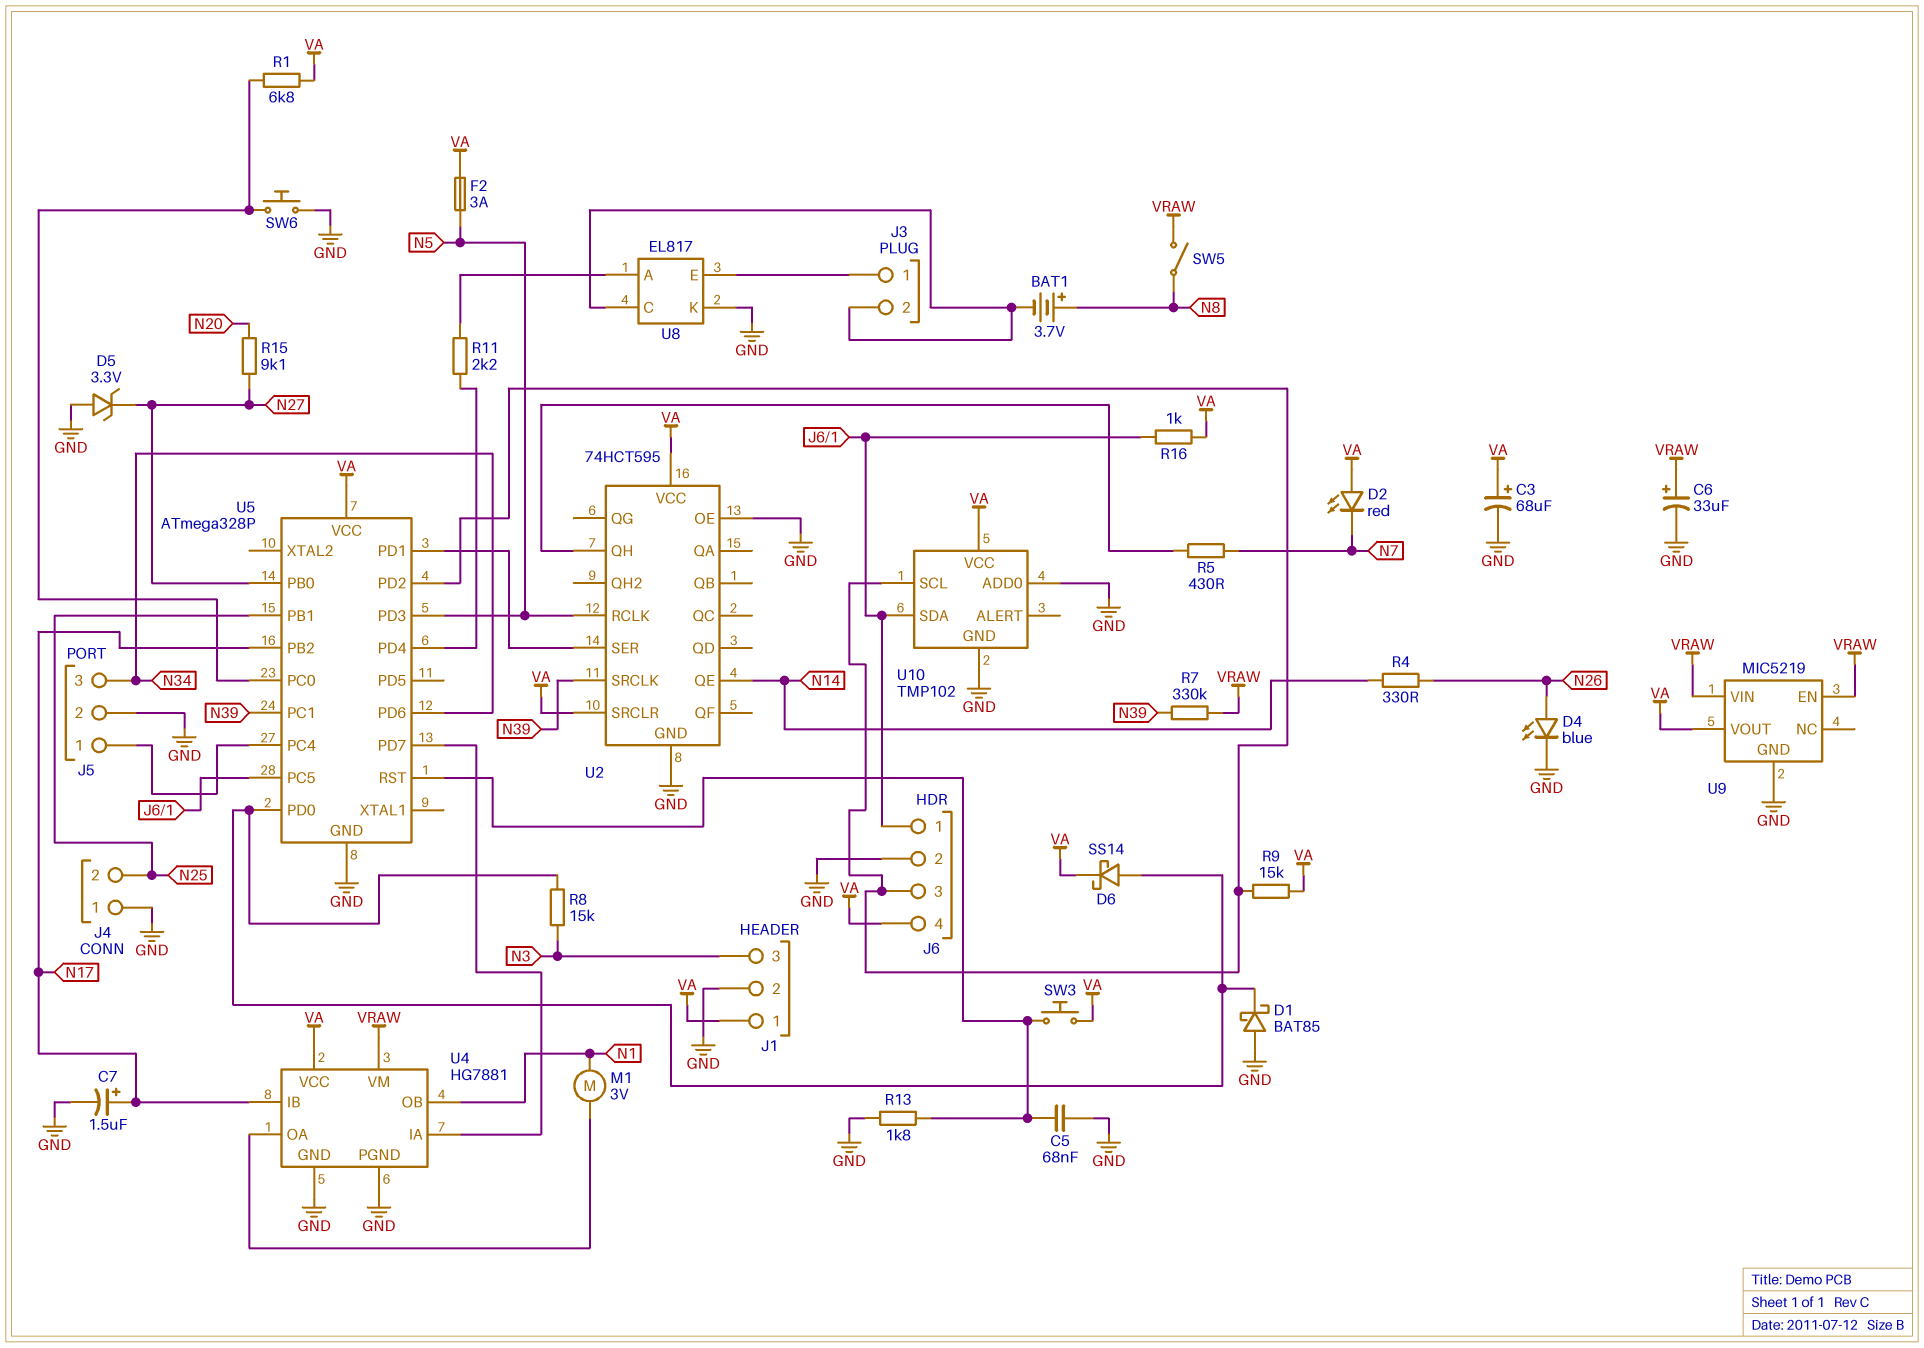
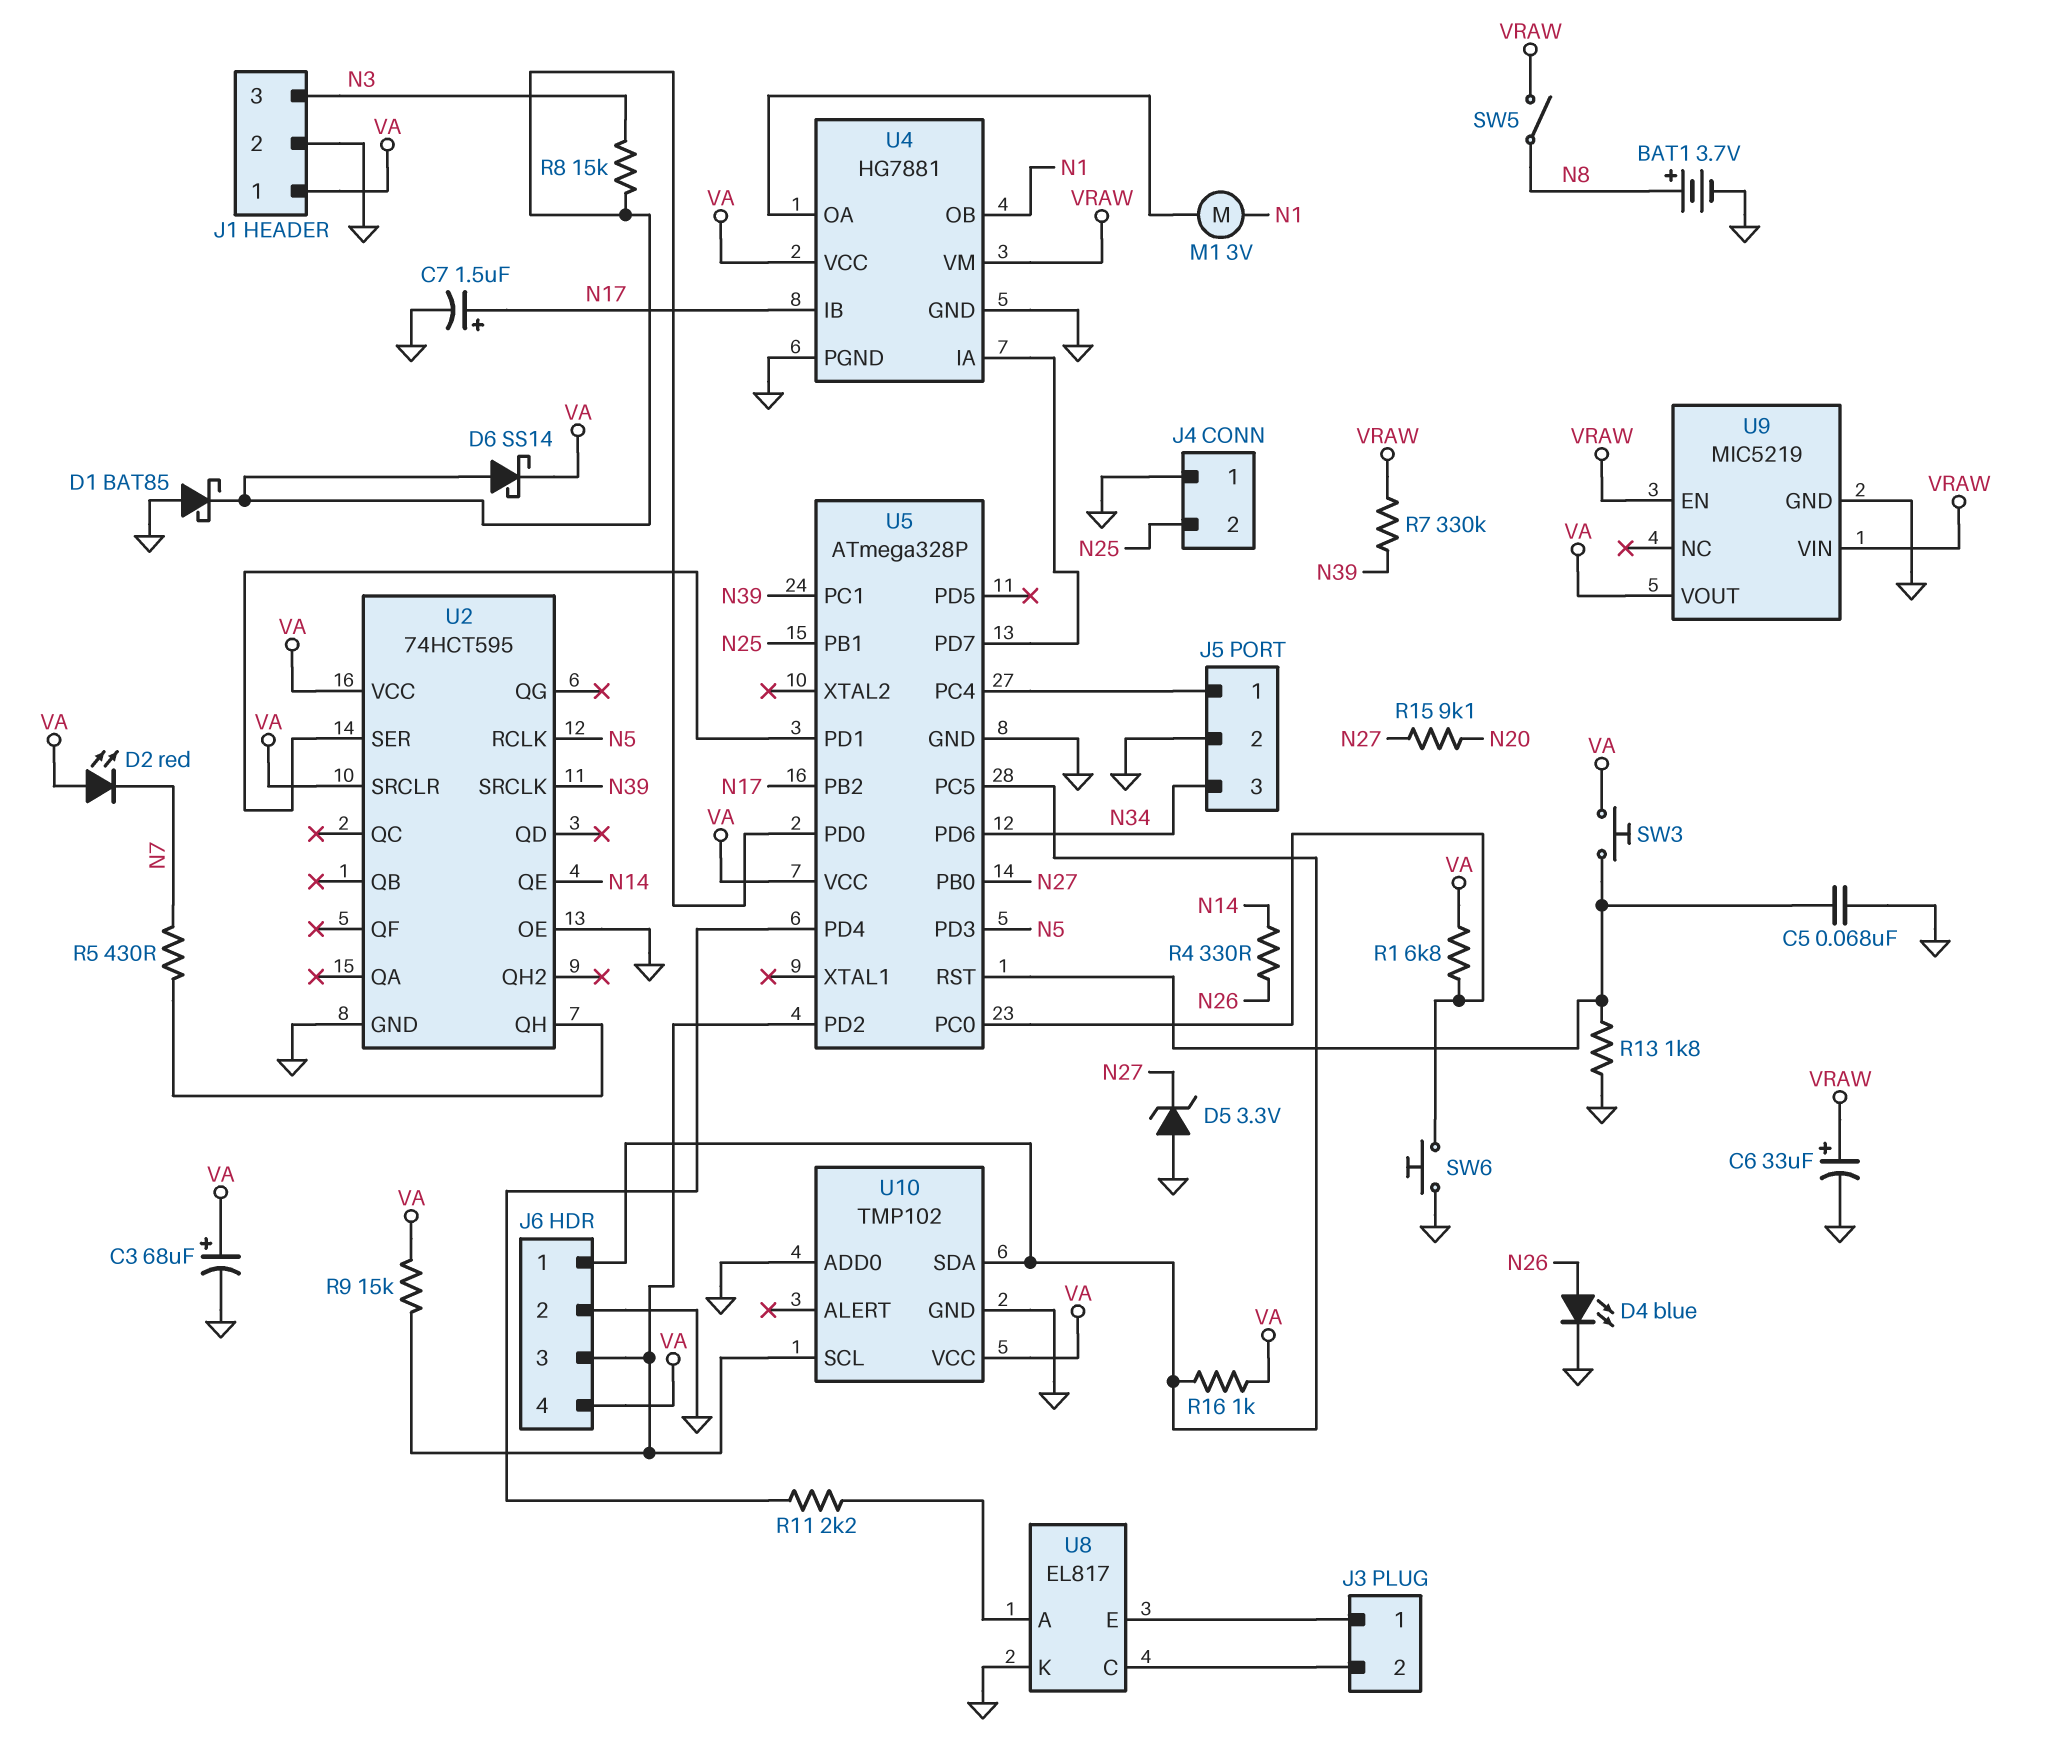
BAT1: 3.7V (plus N8, minus J3/2) -> 3.7V (plus N8, minus GND)
F2: 3A (N5, VA) -> none

